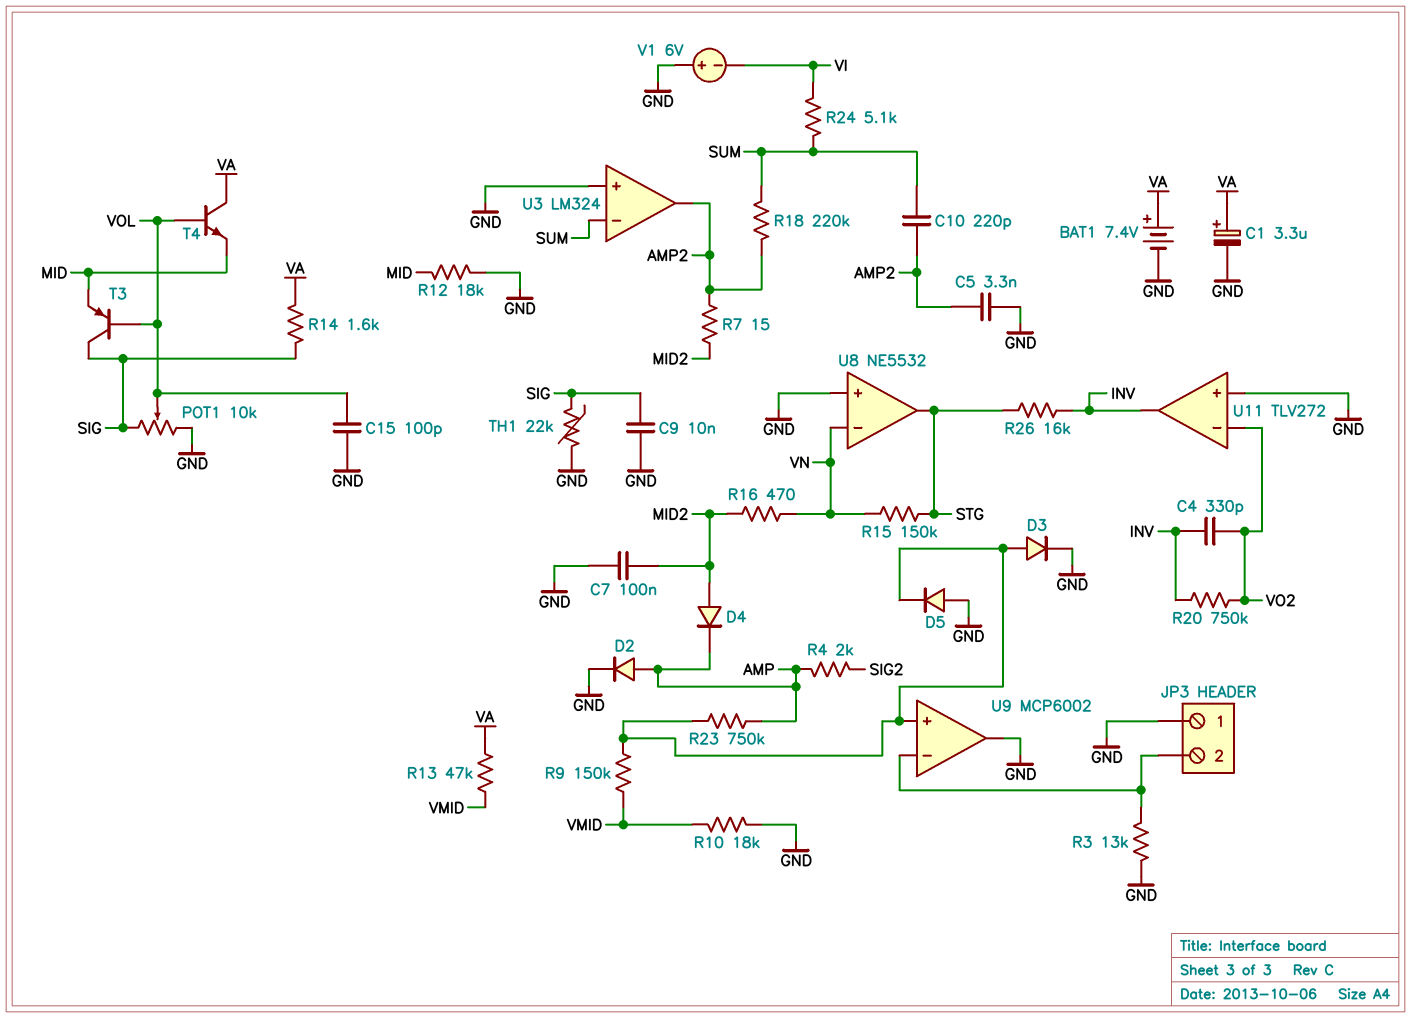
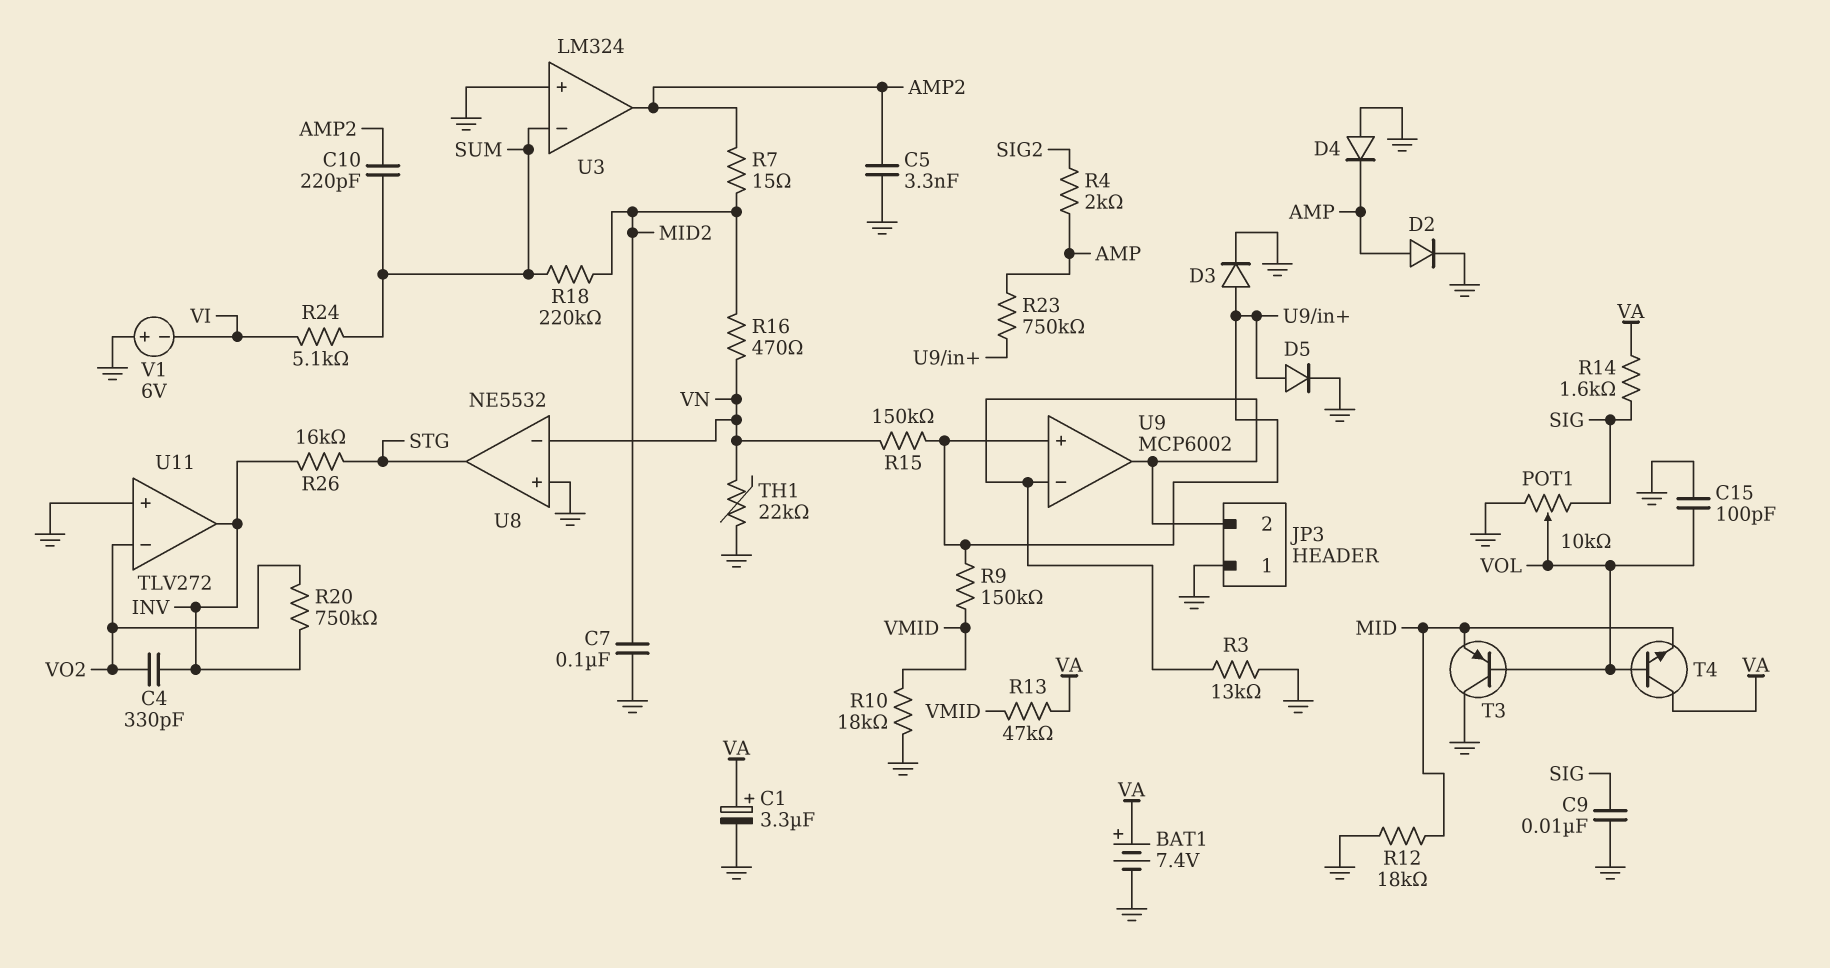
D4: diode (A MID2, K AMP) -> diode (A GND, K AMP)
D5: diode (A GND, K U9/in+) -> diode (A U9/in+, K GND)
R15: 150k (STG, VN) -> 150k (U9/in+, VN)
R18: 220k (AMP2, SUM) -> 220k (MID2, SUM)
T3: PNP (B VOL, C SIG, E MID) -> PNP (B VOL, C GND, E MID)
TH1: 22k (GND, SIG) -> 22k (GND, VN)
U9 pin out: GND -> JP3/2

